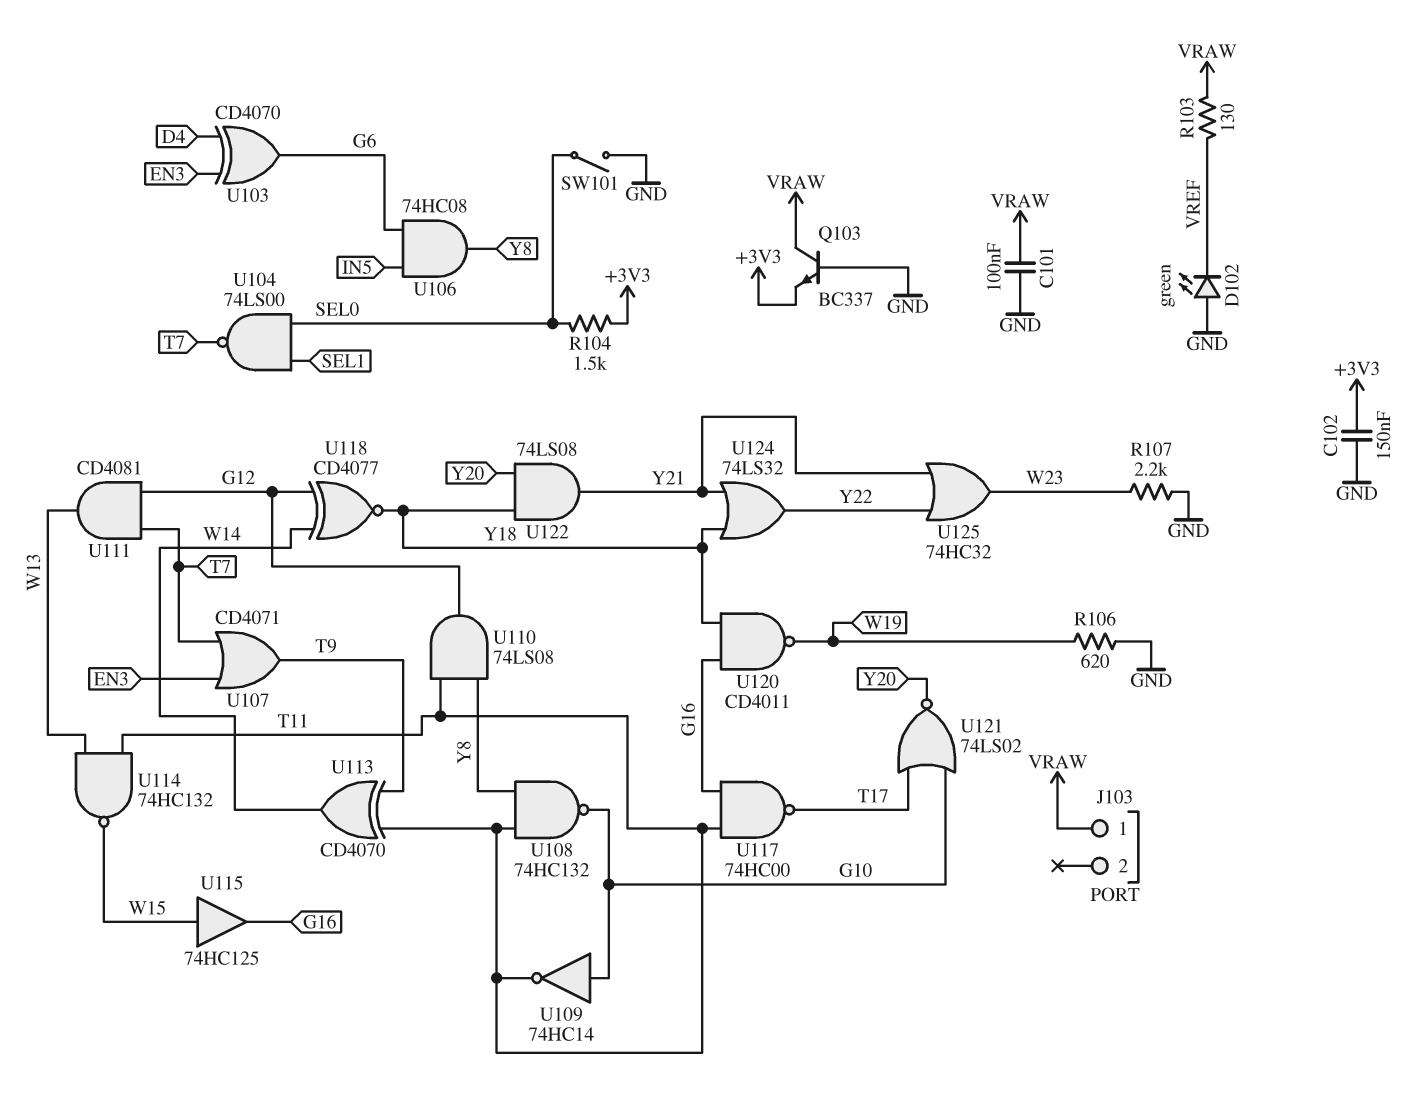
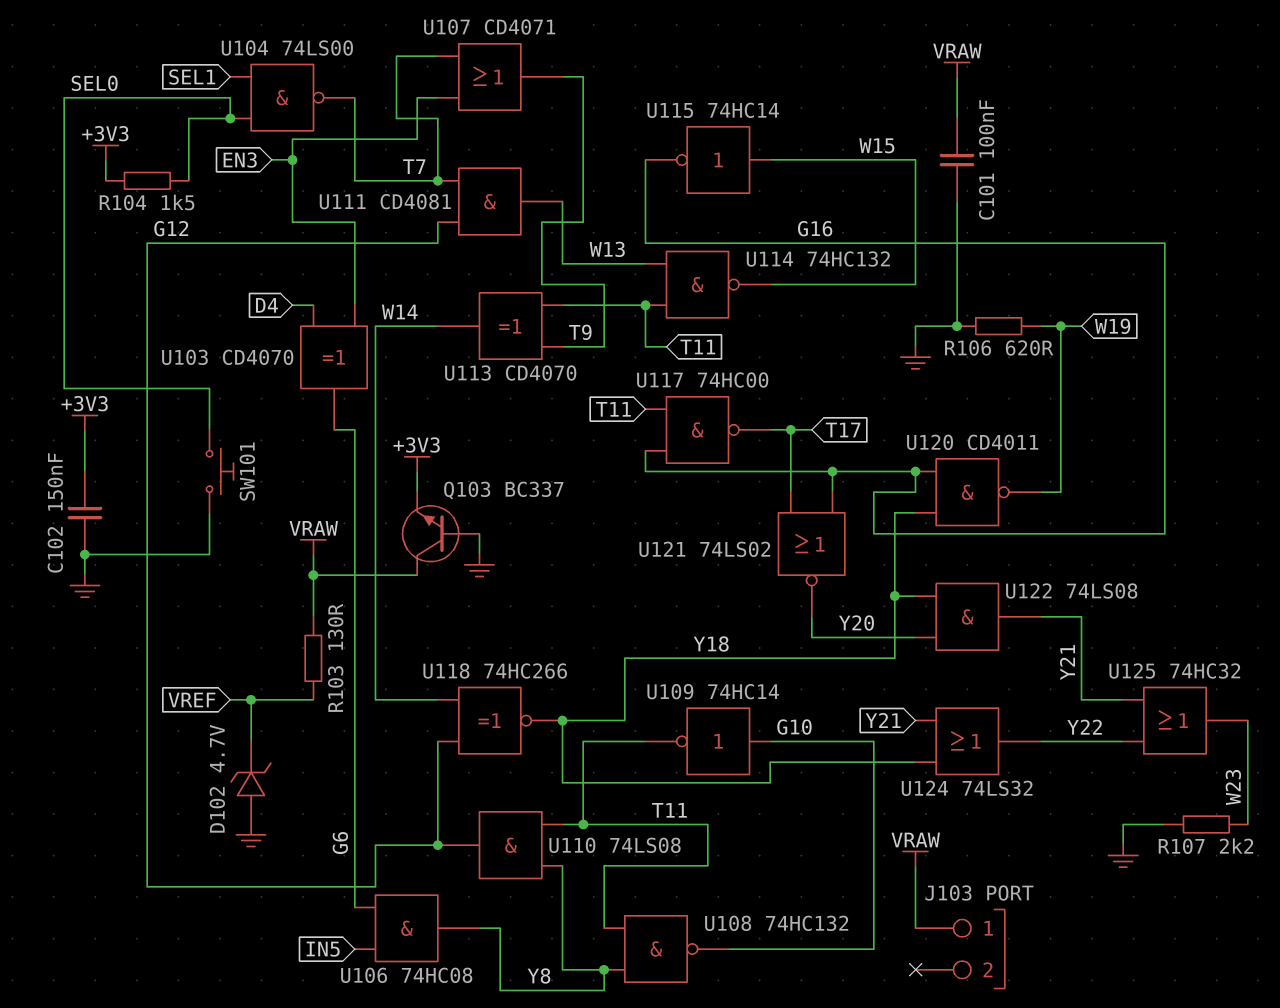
D102: LED green (A GND, K VREF) -> zener 4.7V (A GND, K VREF)
SW101: switch (GND, SEL0) -> button (GND, SEL0)
U115: buffer 74HC125 (in W15, out G16) -> NOT 74HC14 (in W15, out G16)
U118: XNOR CD4077 (in G12, in W14, out Y18) -> XNOR 74HC266 (in G12, in W14, out Y18)
U121: NOR 74LS02 (in G10, in T17, out Y20) -> NOR 74LS02 (in G16, in T17, out Y20)

